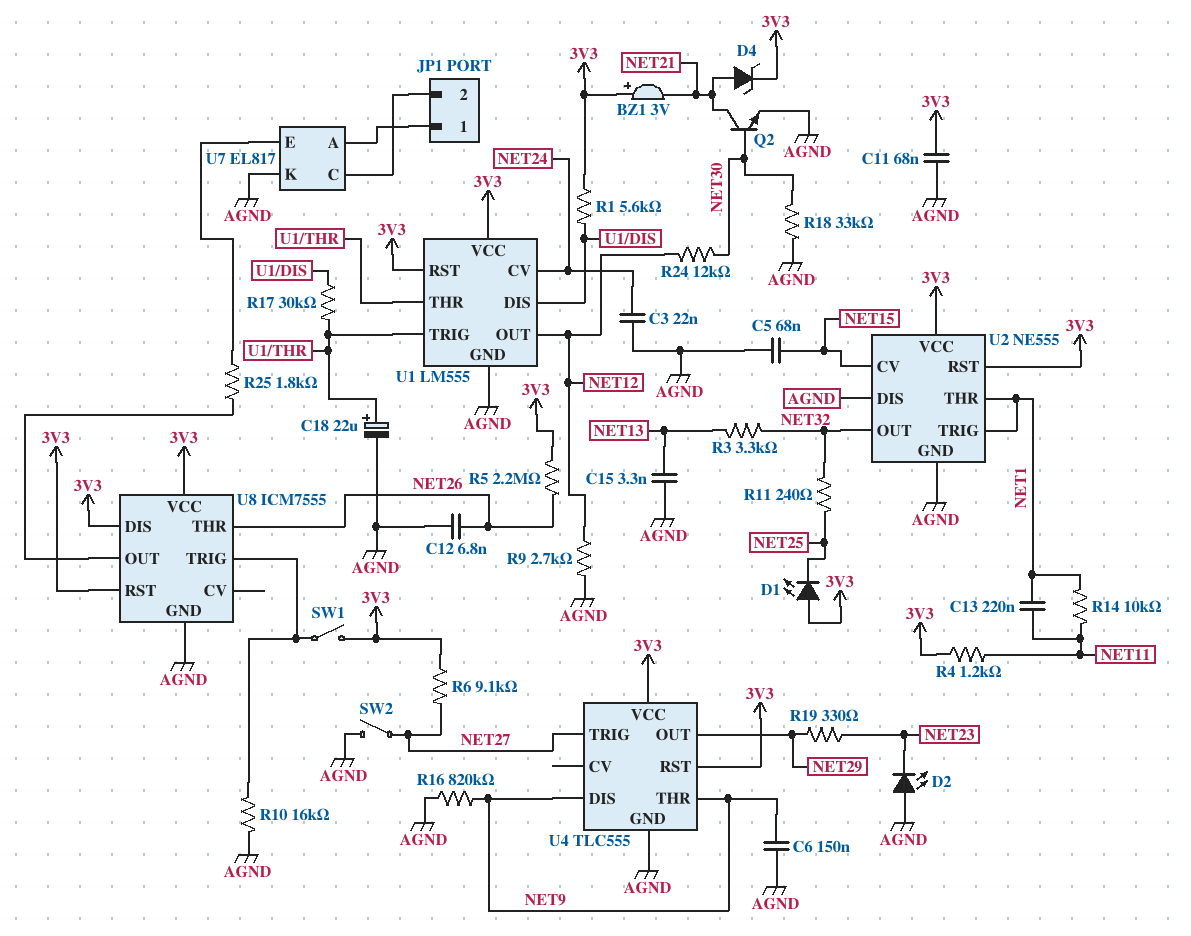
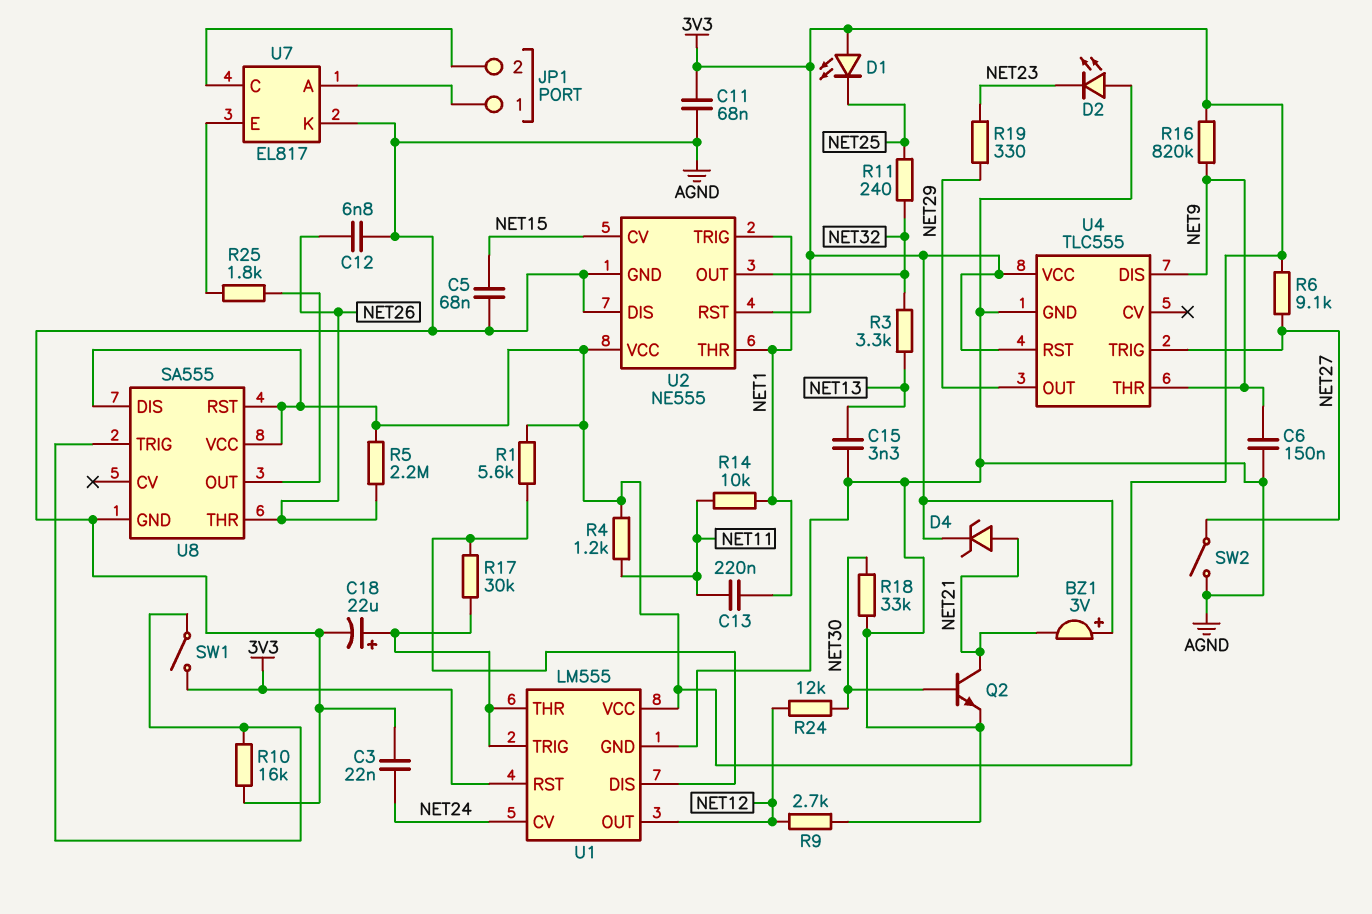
R16: 820k (AGND, NET9) -> 820k (3V3, NET9)
U8: ICM7555 -> SA555

